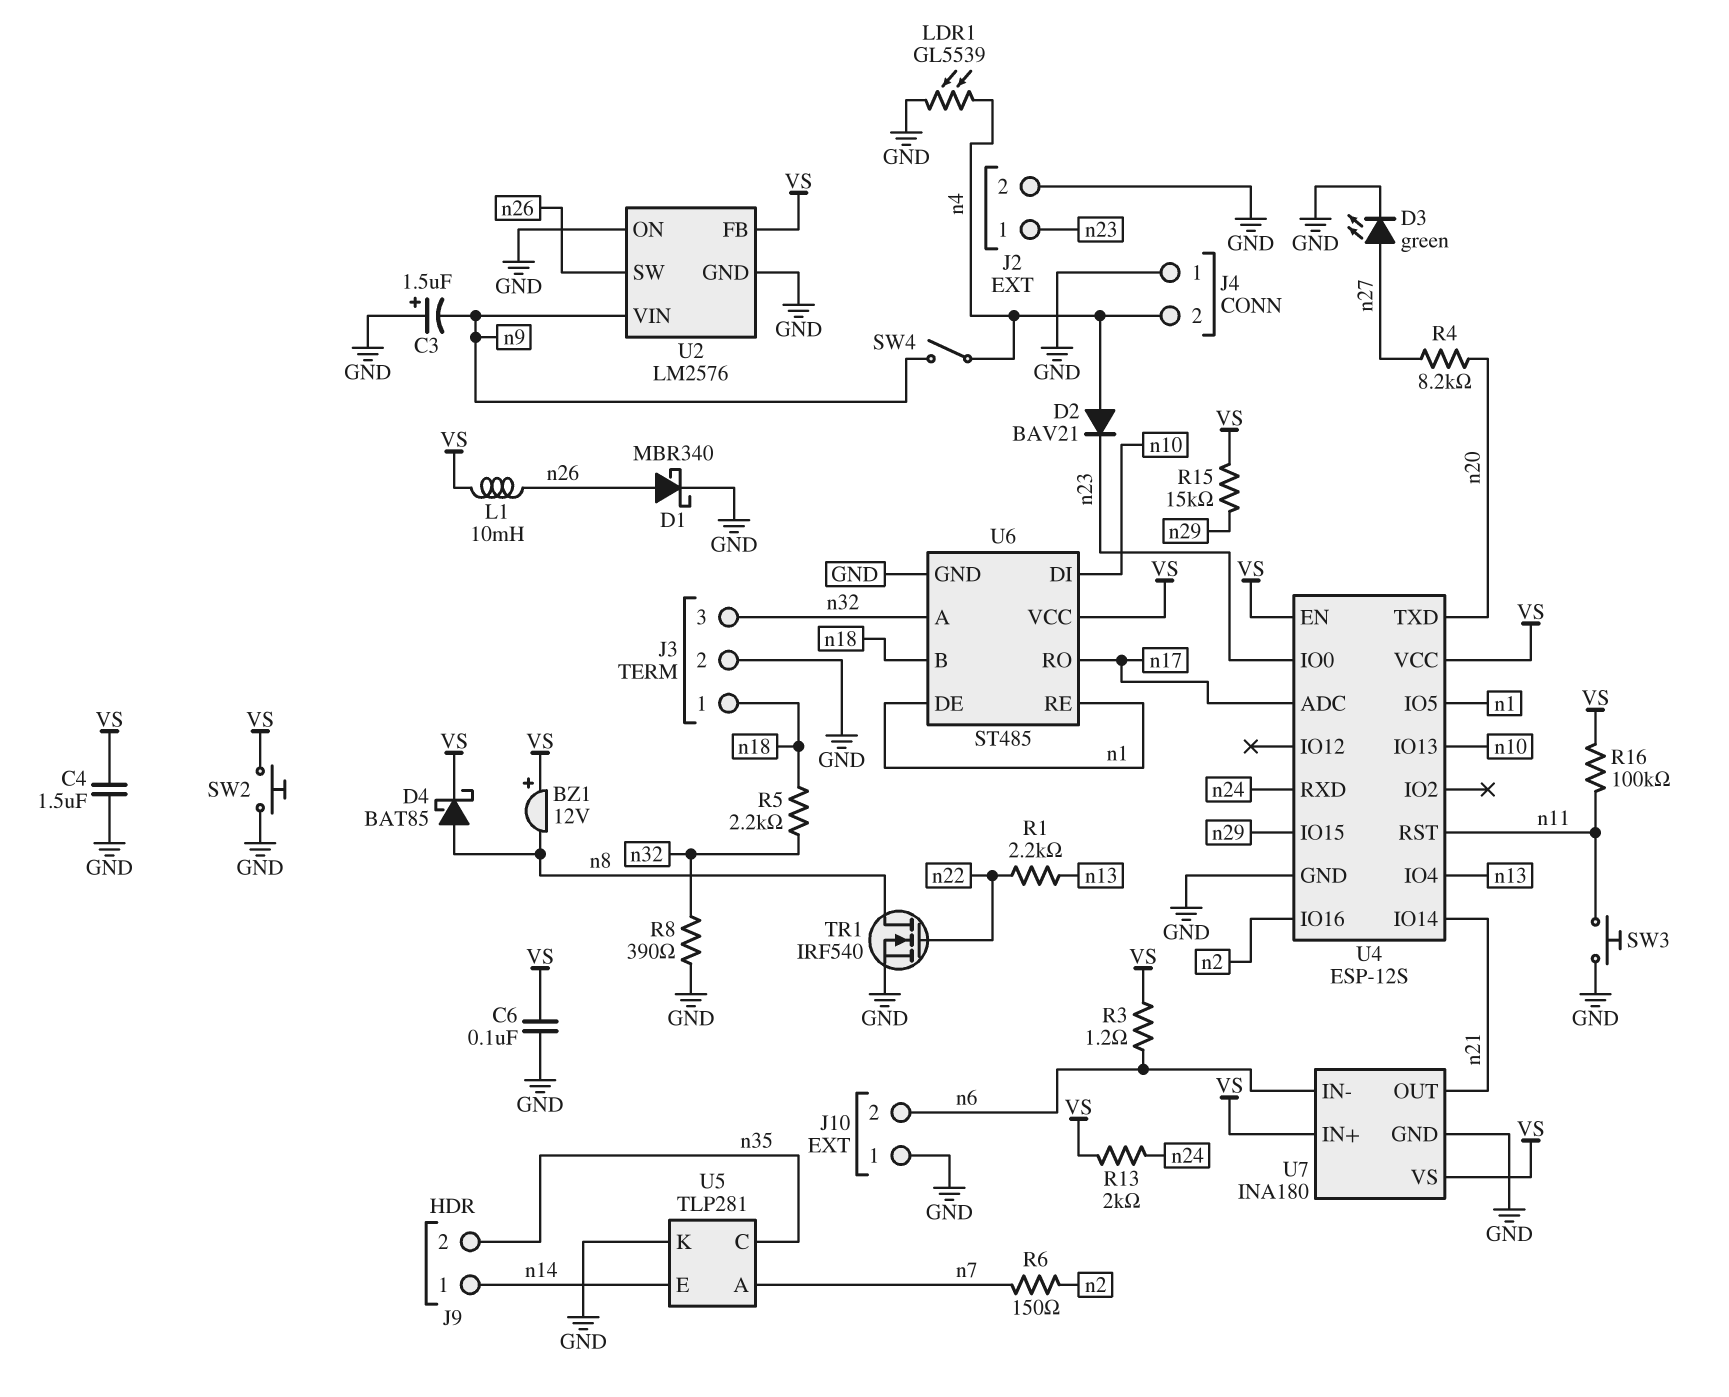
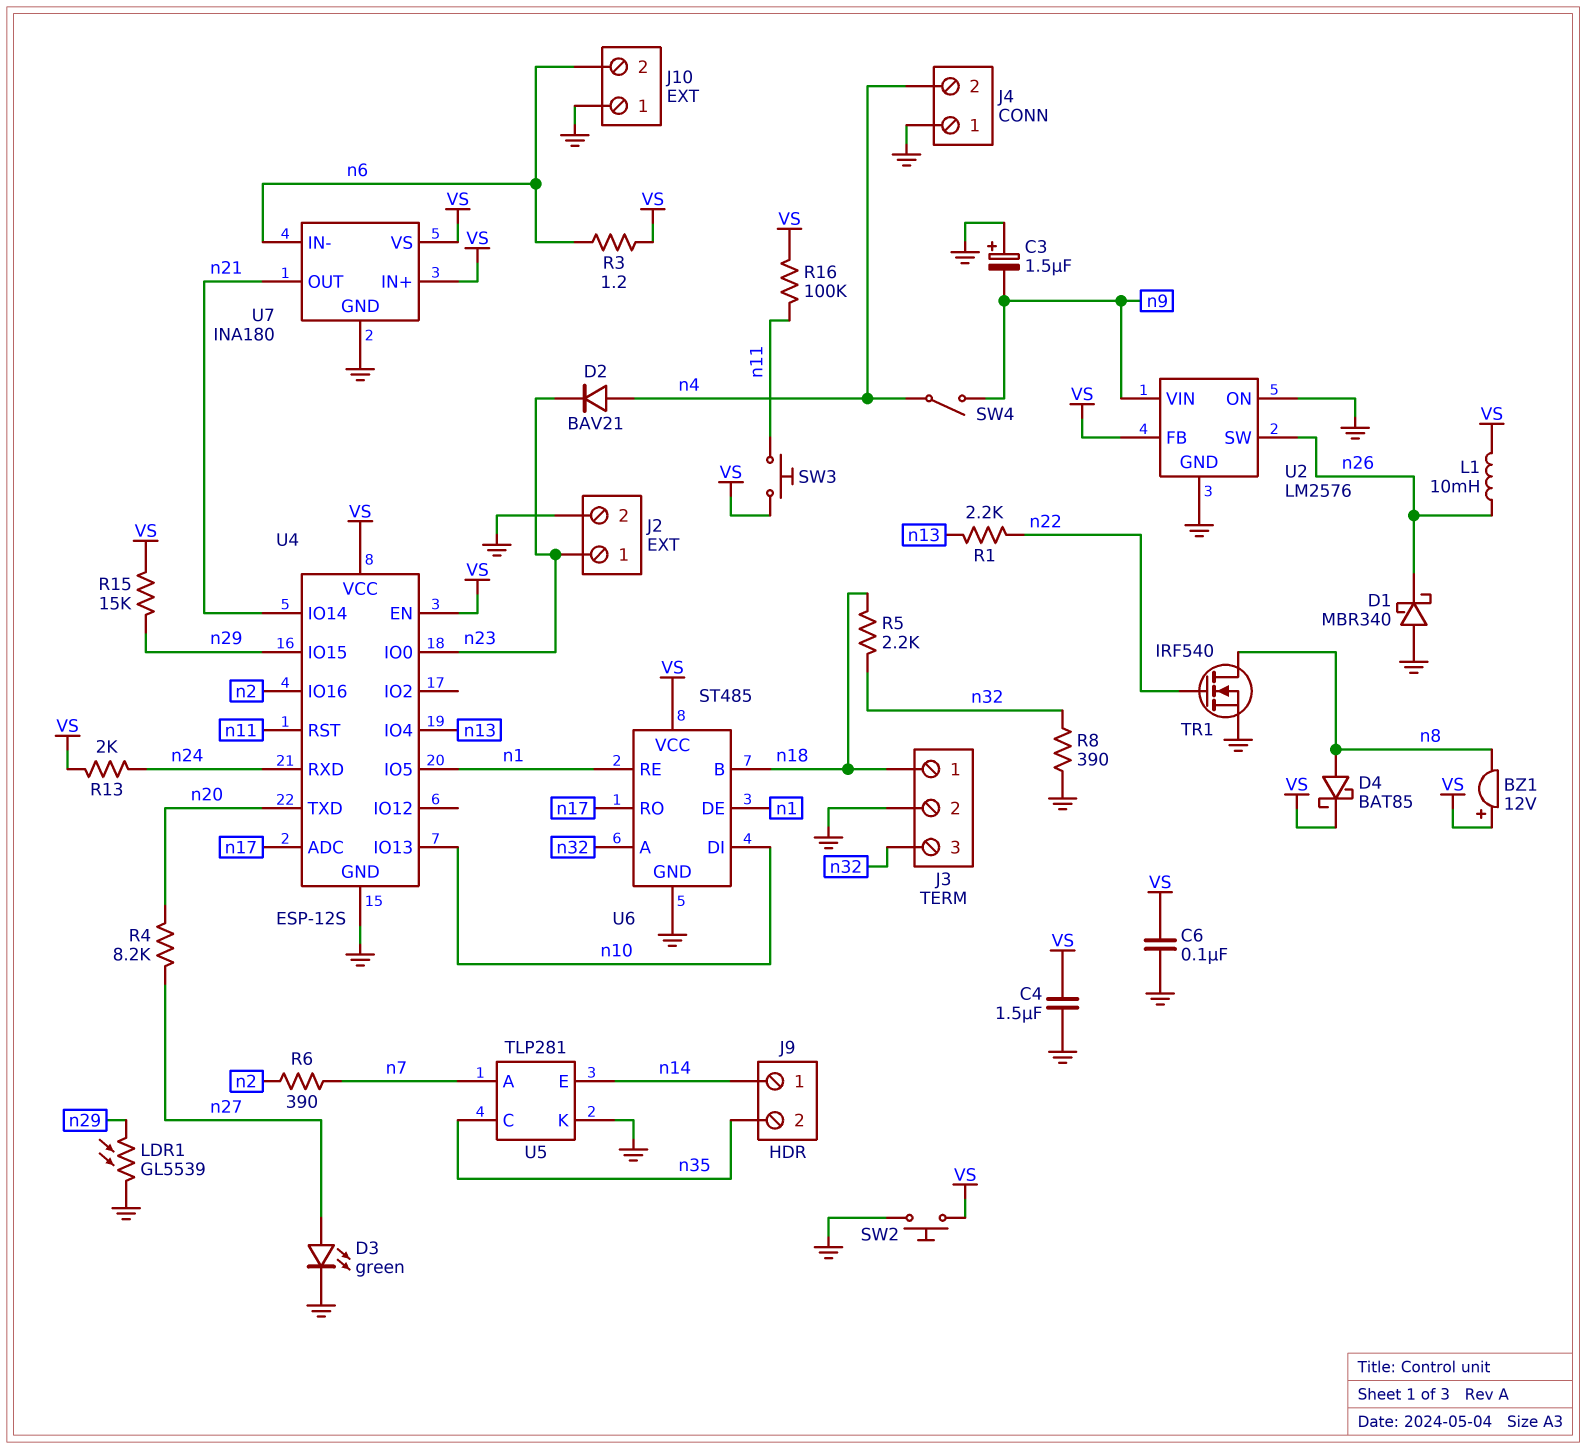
D1: schottky MBR340 (A n26, K GND) -> schottky MBR340 (A GND, K n26)
LDR1: GL5539 (GND, n4) -> GL5539 (GND, n29)
R6: 150 (n2, n7) -> 390 (n2, n7)
SW3: button (GND, n11) -> button (VS, n11)

